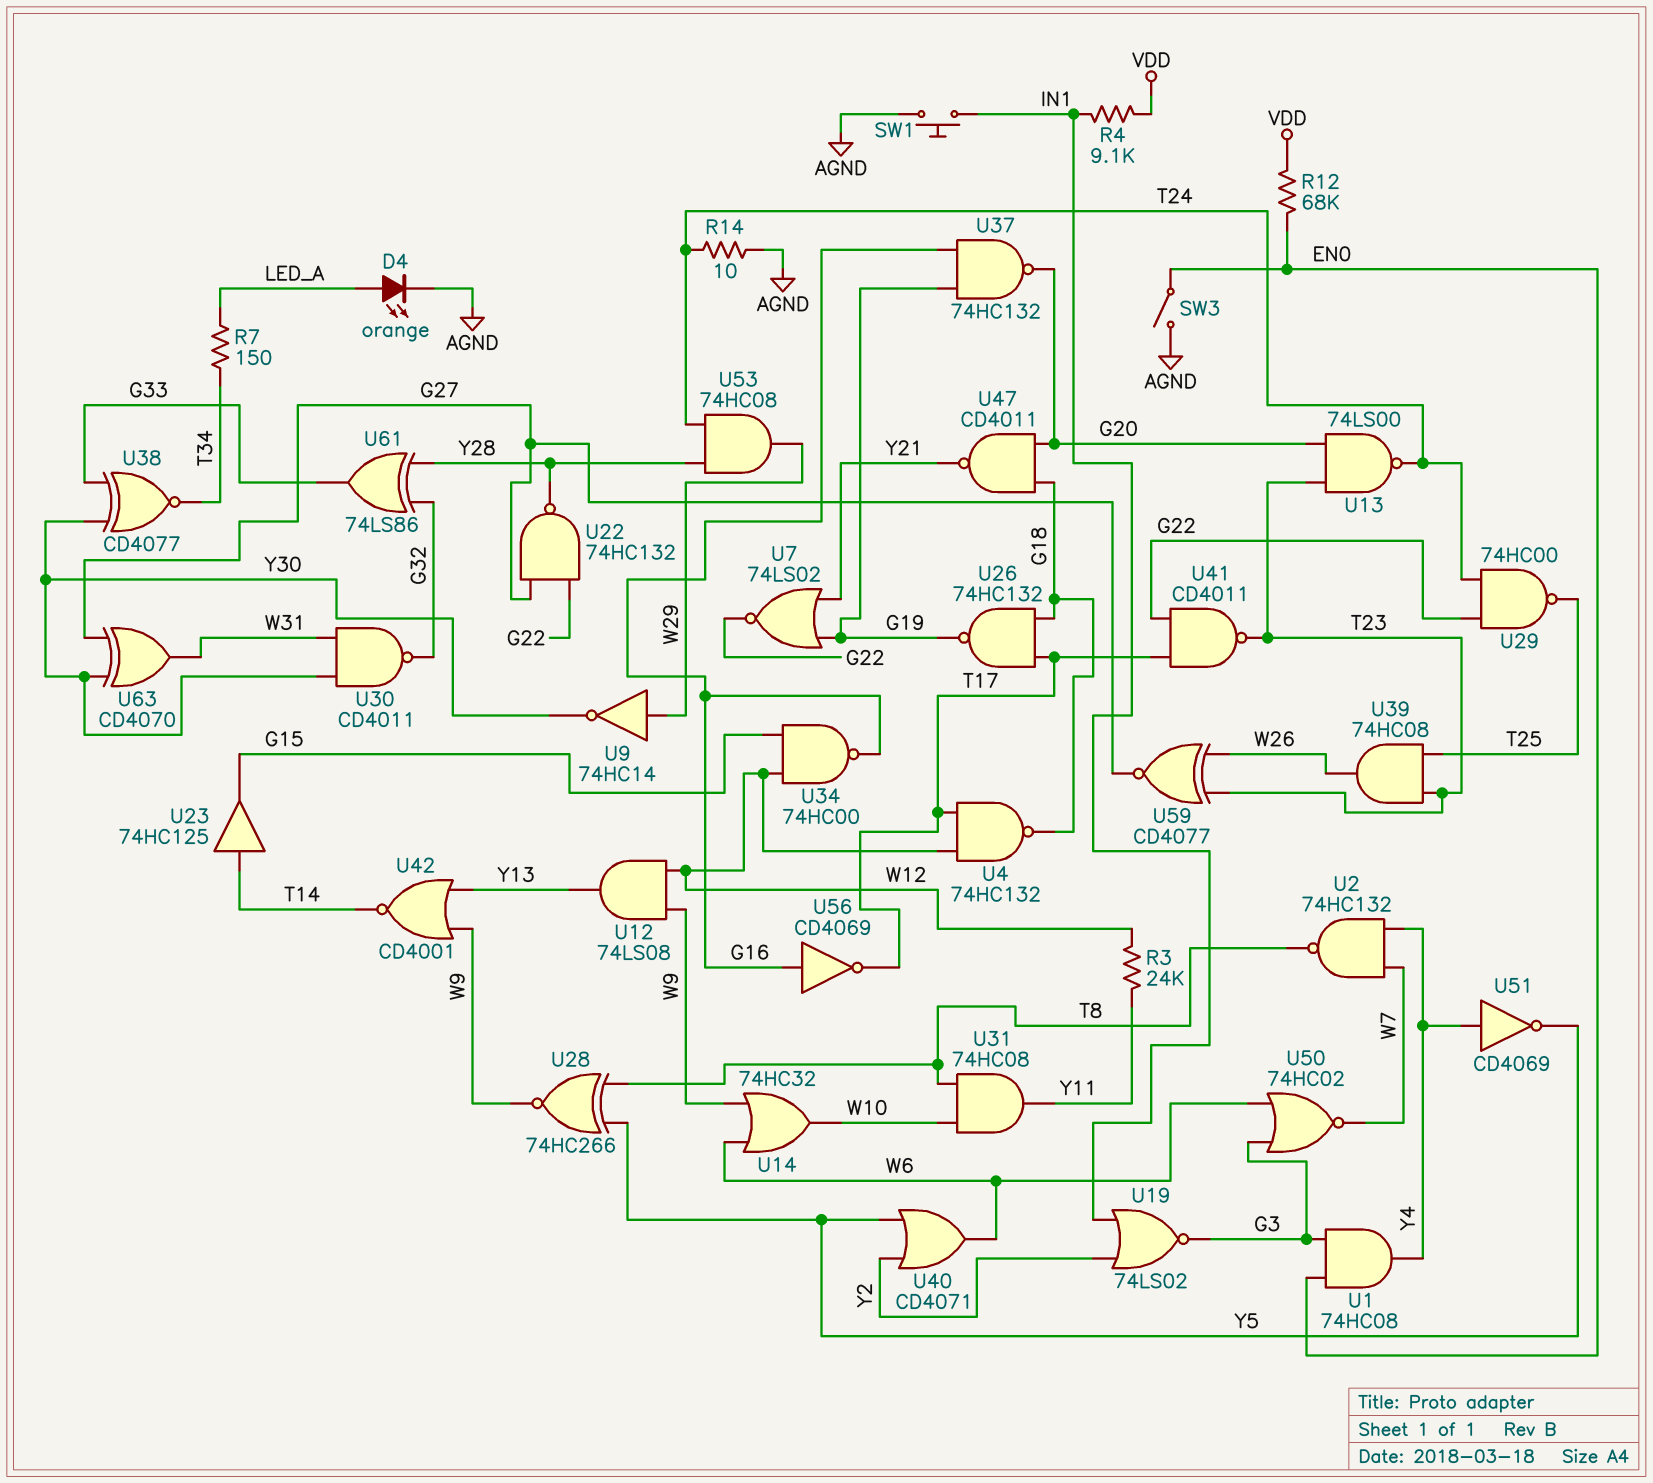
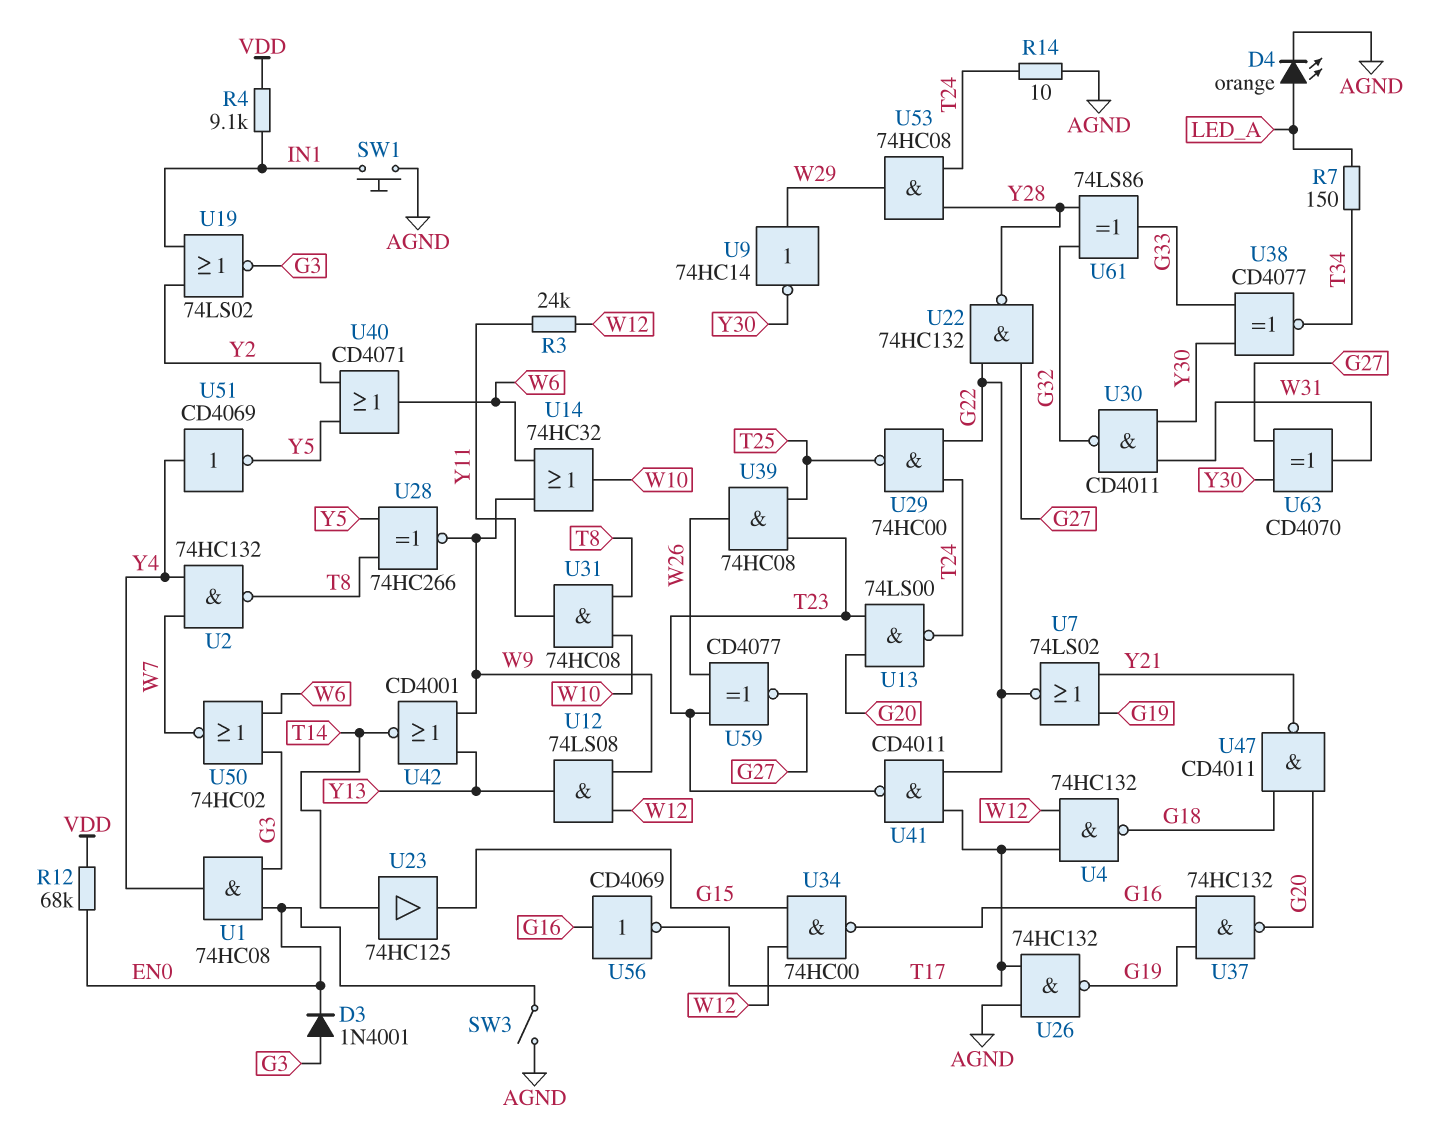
D3: none -> diode 1N4001 (A G3, K EN0)
U26: NAND 74HC132 (in G18, in T17, out G19) -> NAND 74HC132 (in AGND, in T17, out G19)

